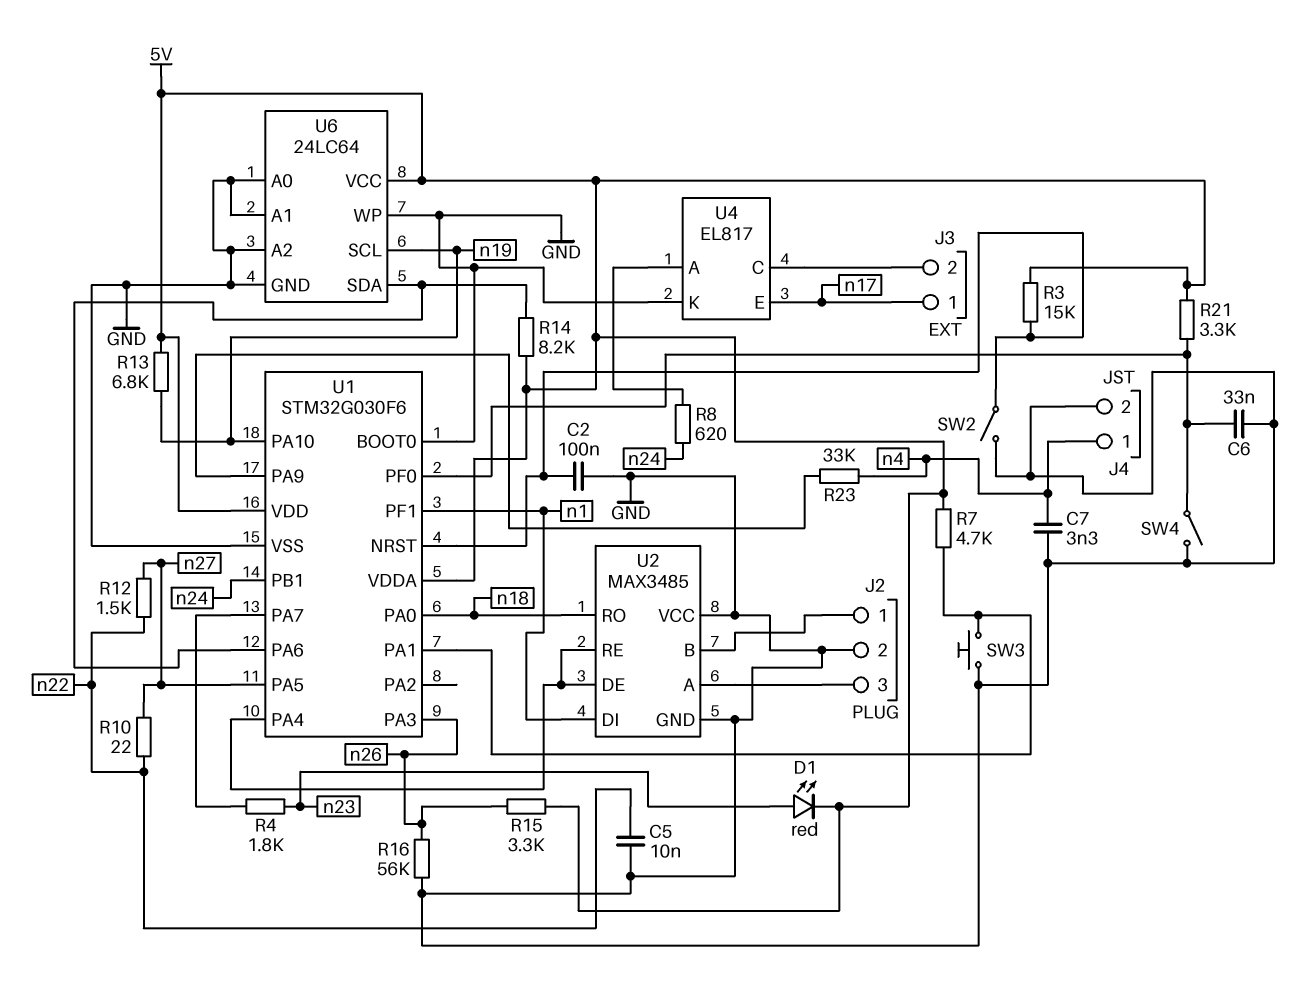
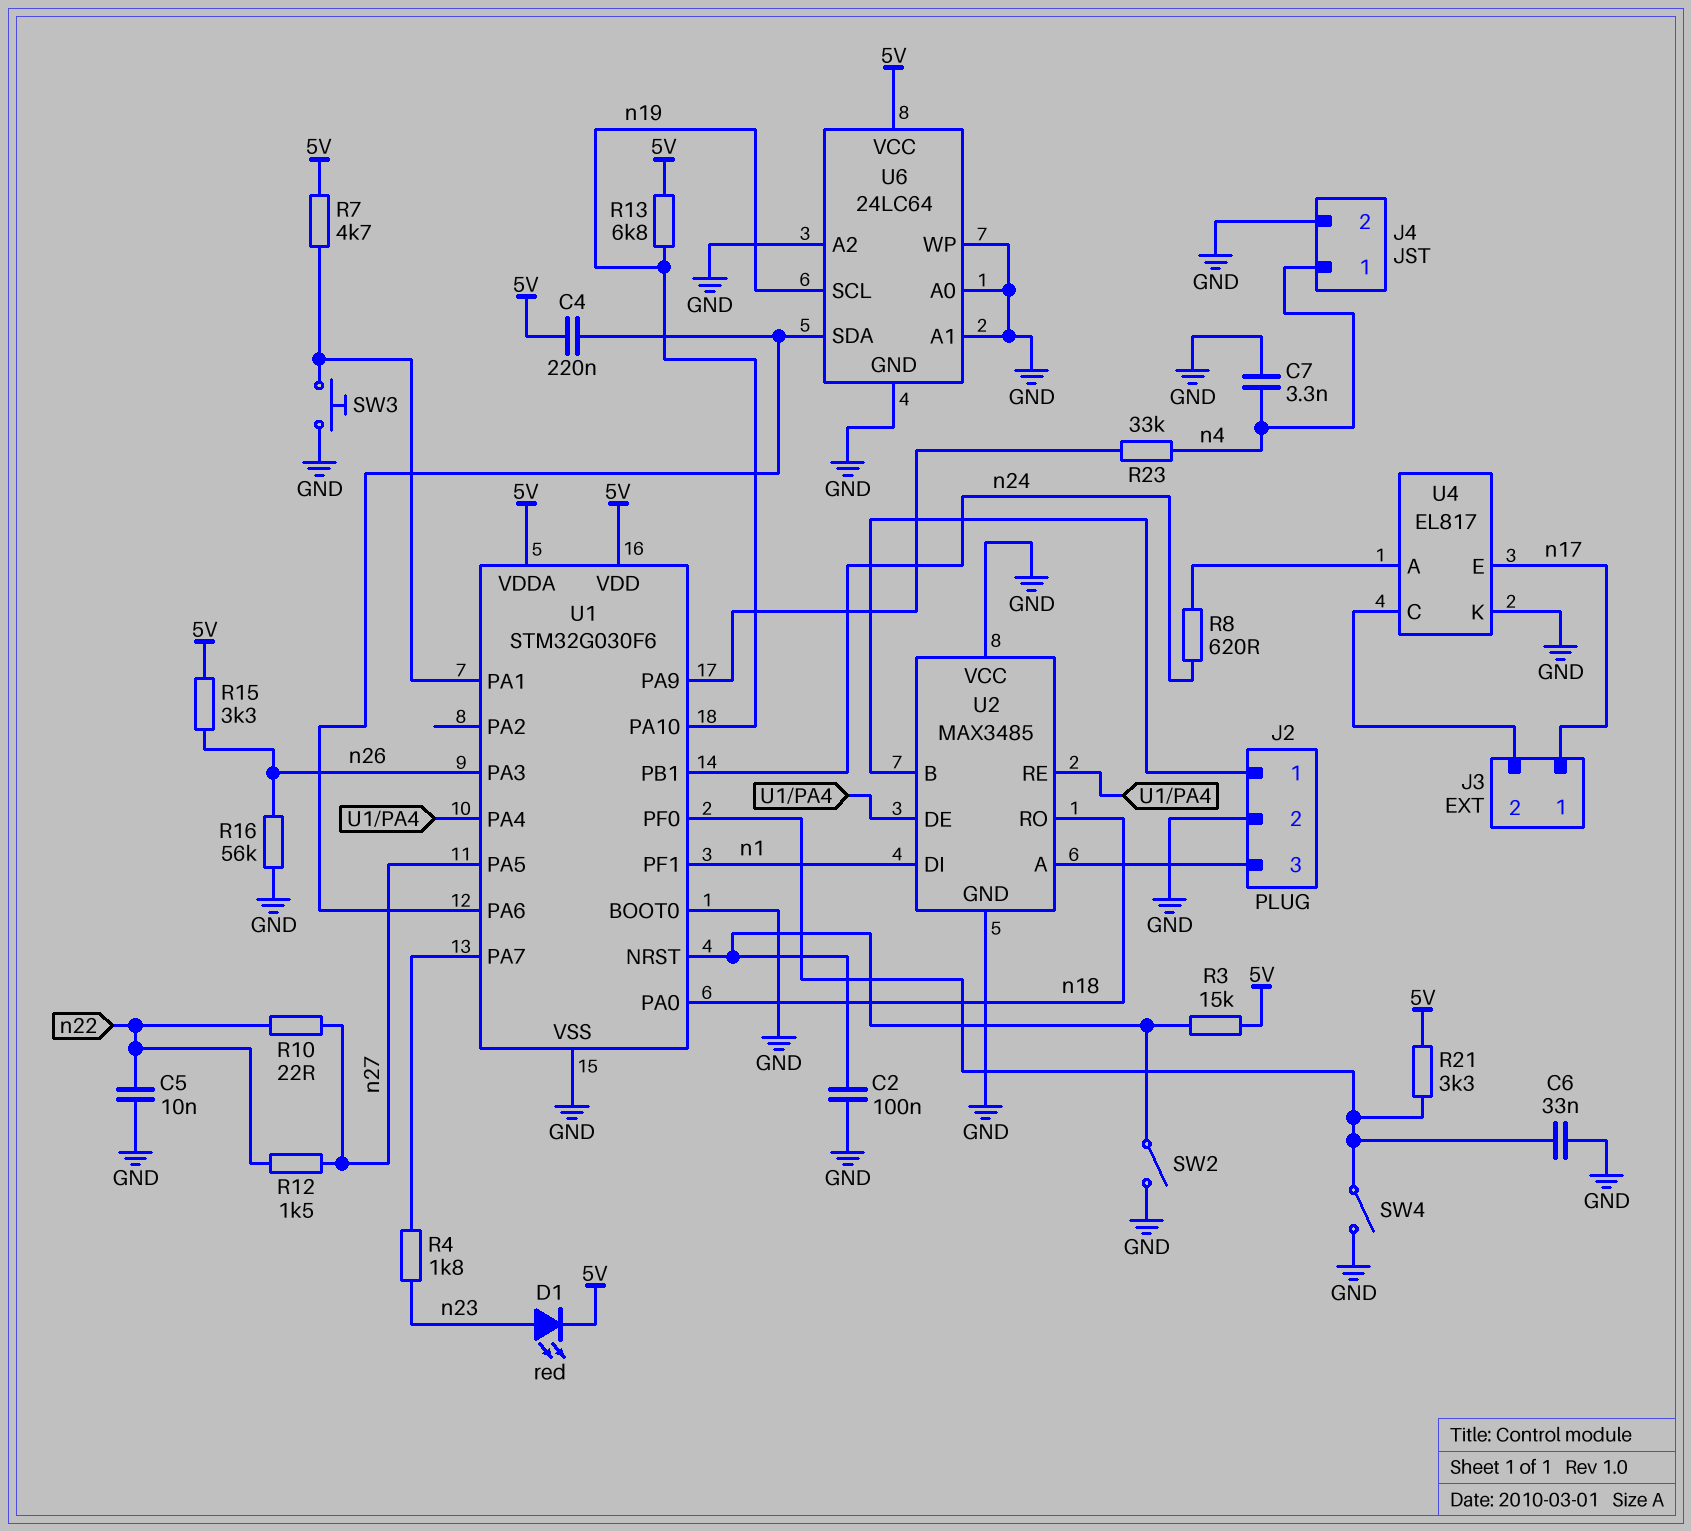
C4: none -> 220nF (5V, U1/PA6)
R14: 8.2k (5V, U1/PA6) -> none

